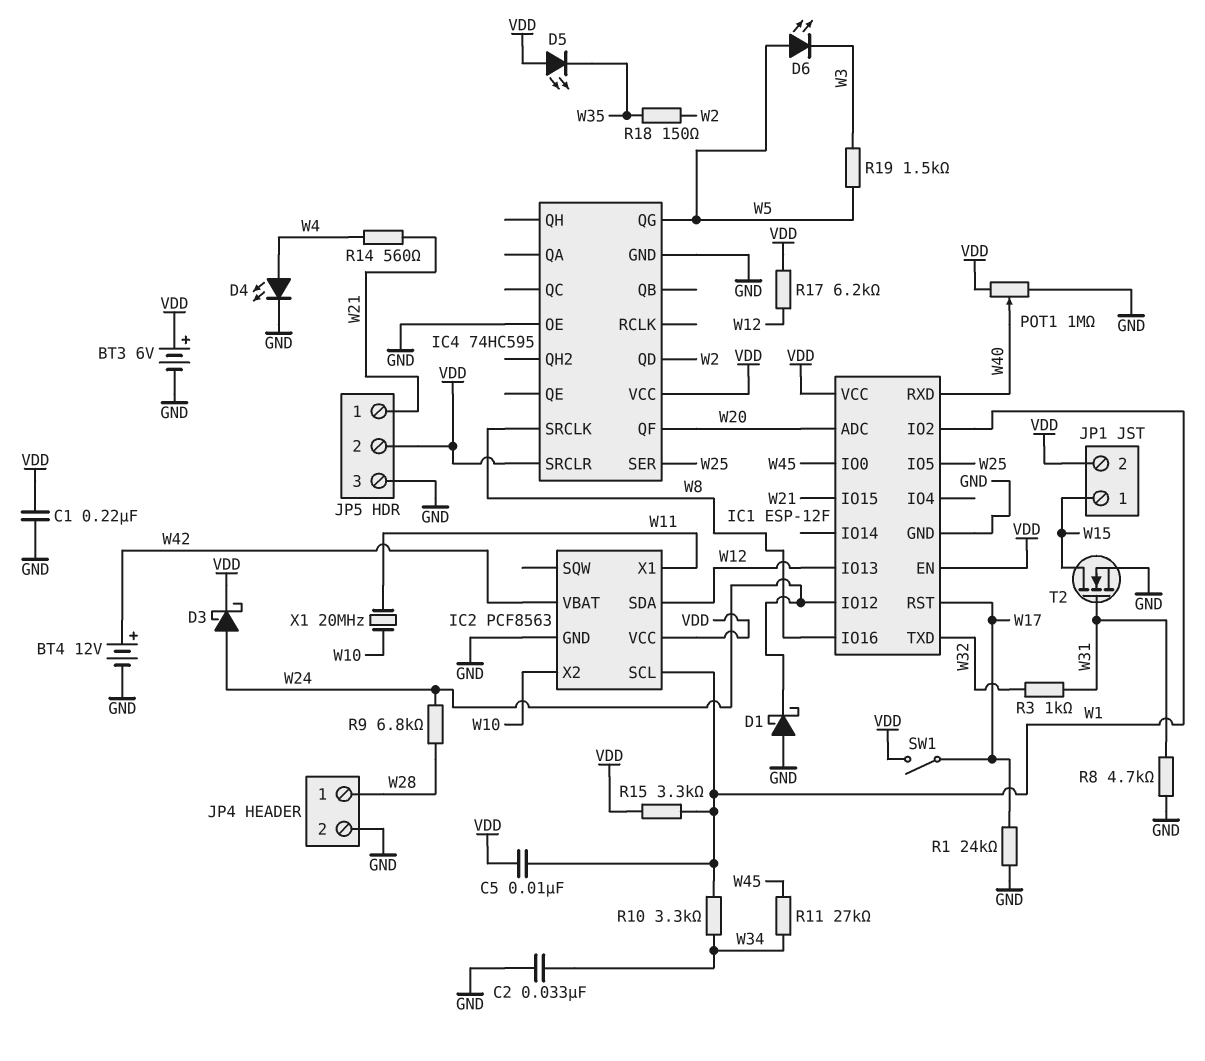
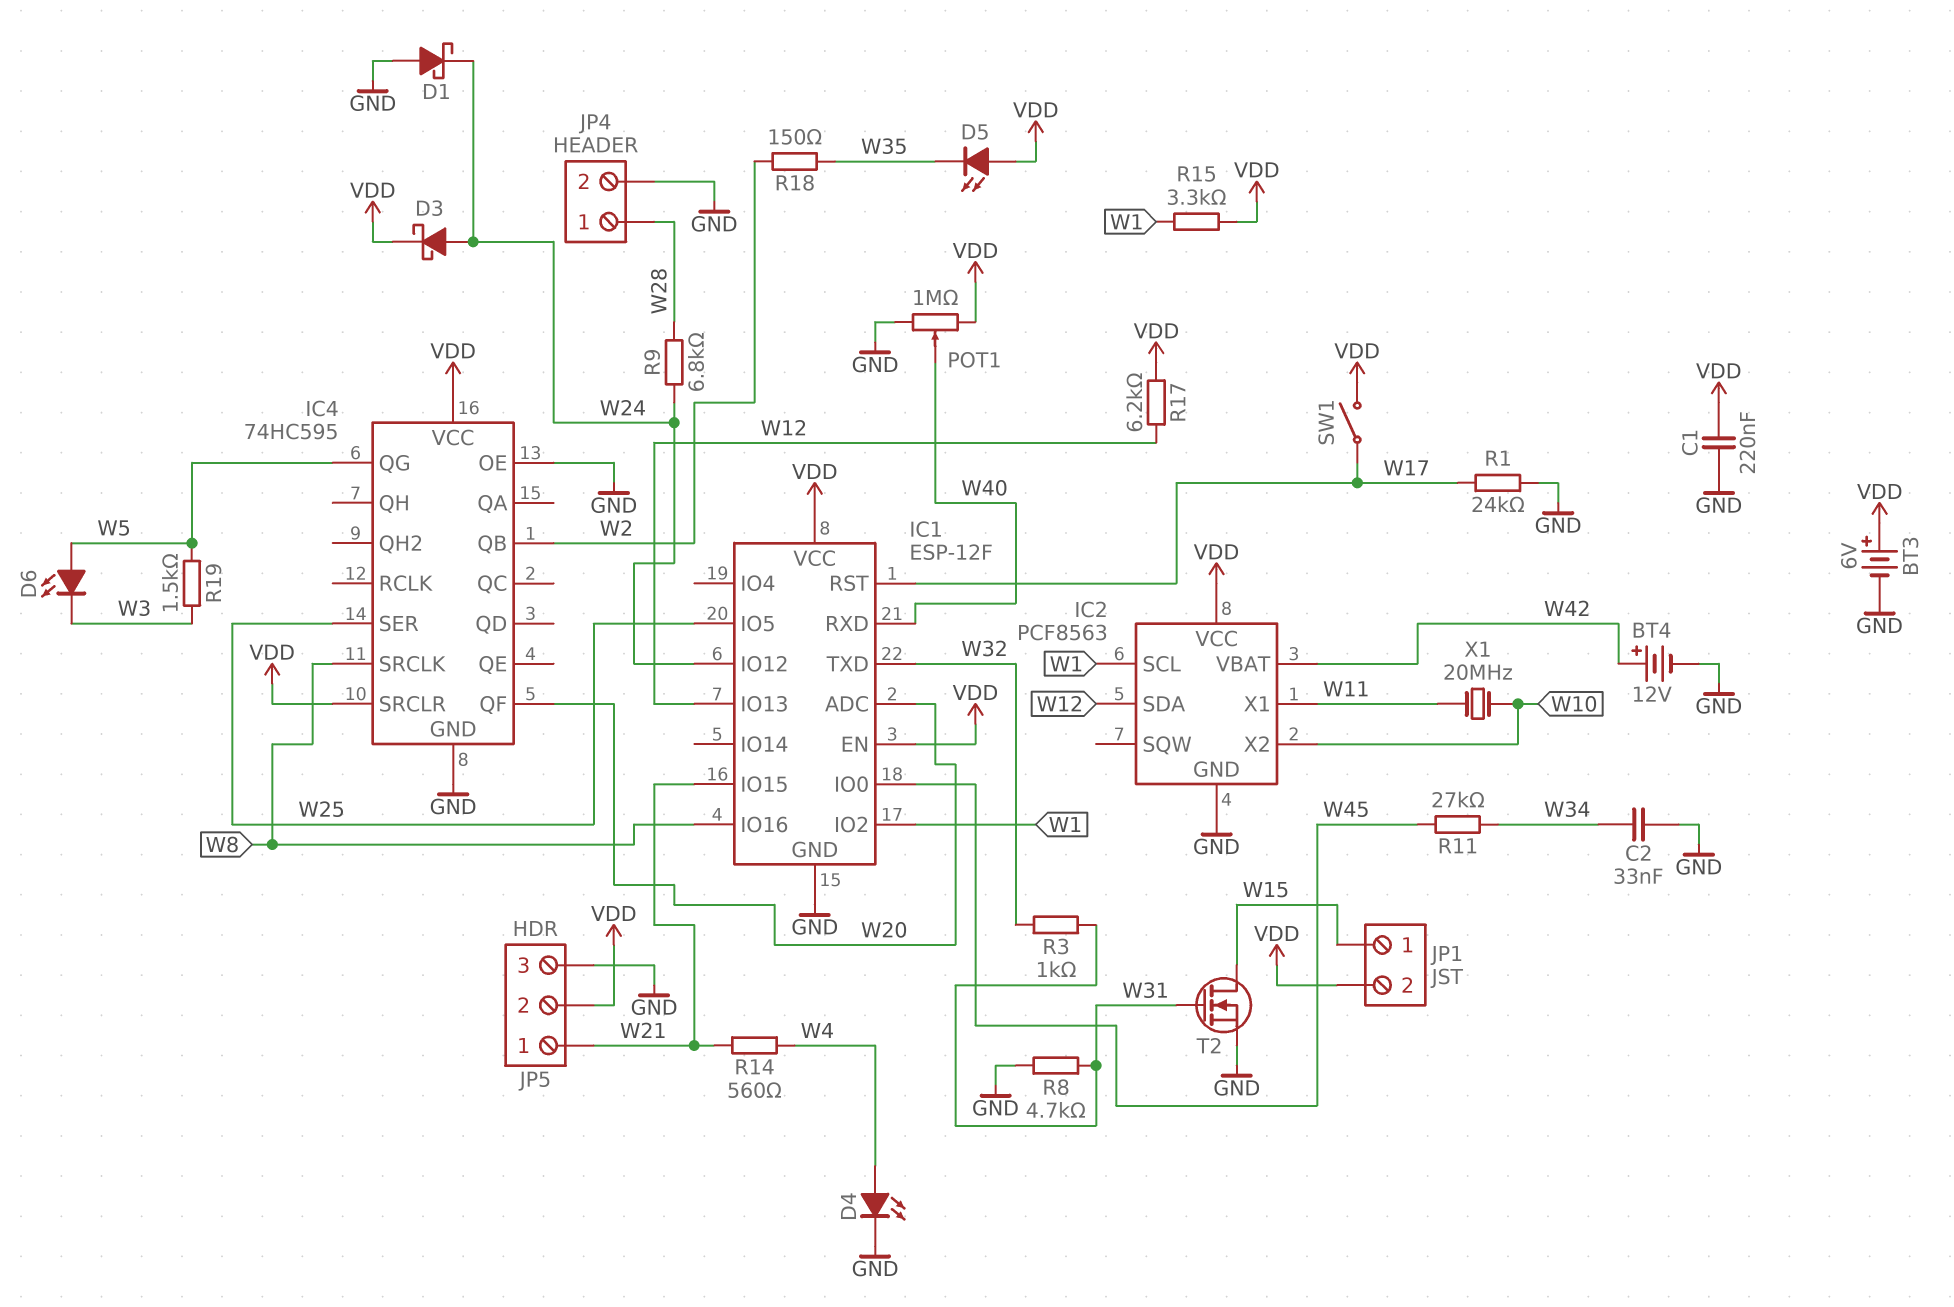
C5: 10nF (VDD, W1) -> none
IC4 pin QB: none -> W2
IC4 pin QD: W2 -> none
R10: 3.3k (W1, W34) -> none

